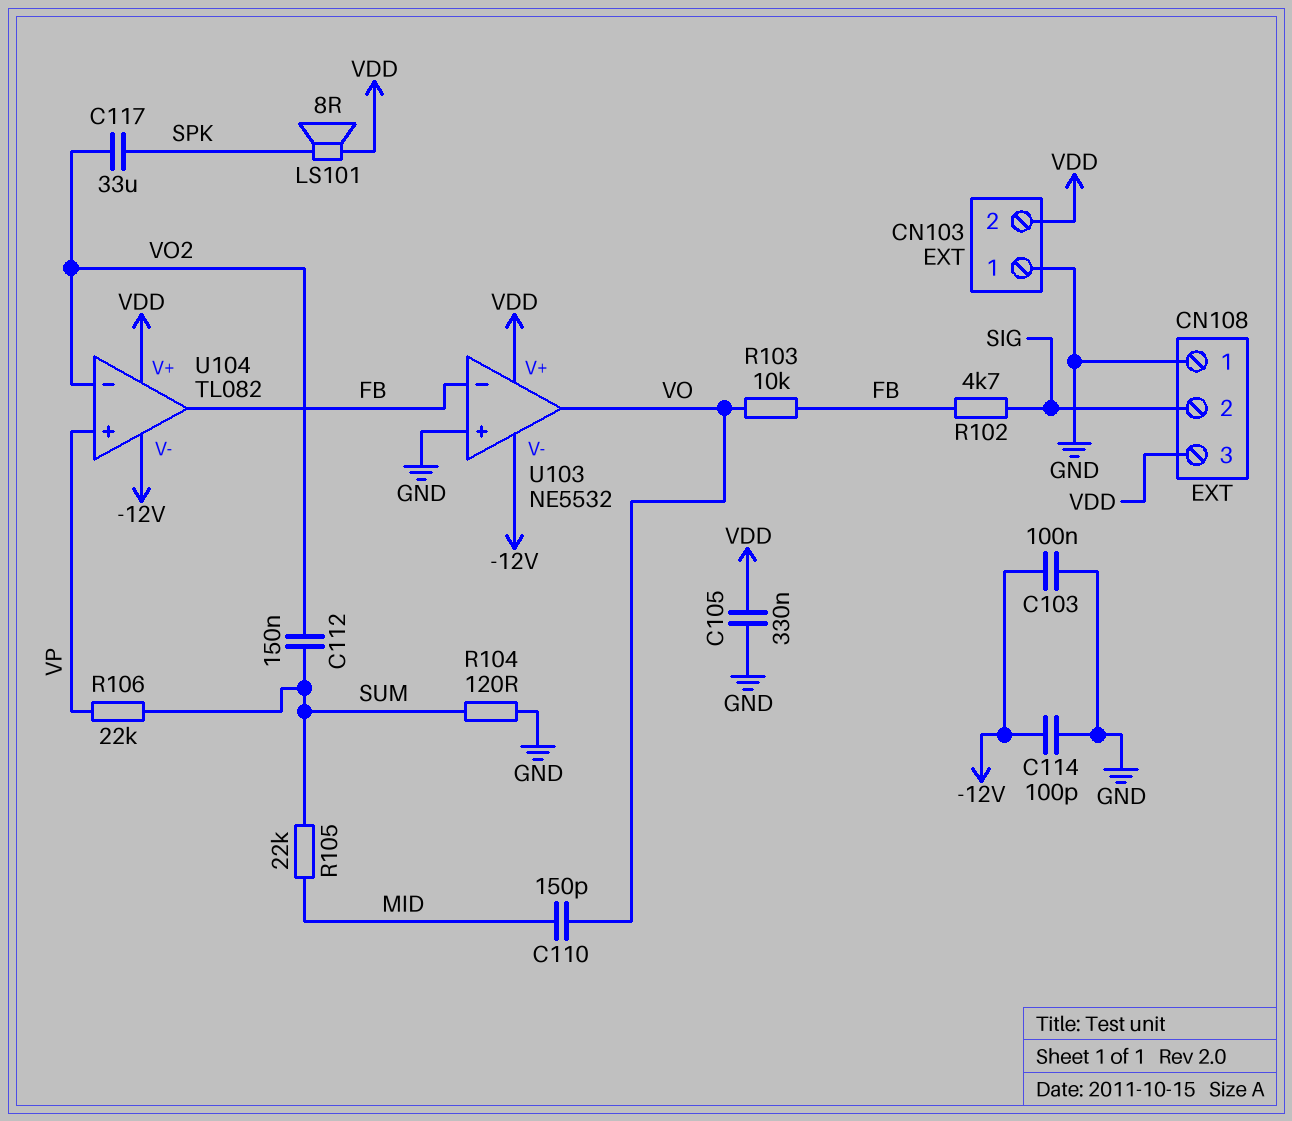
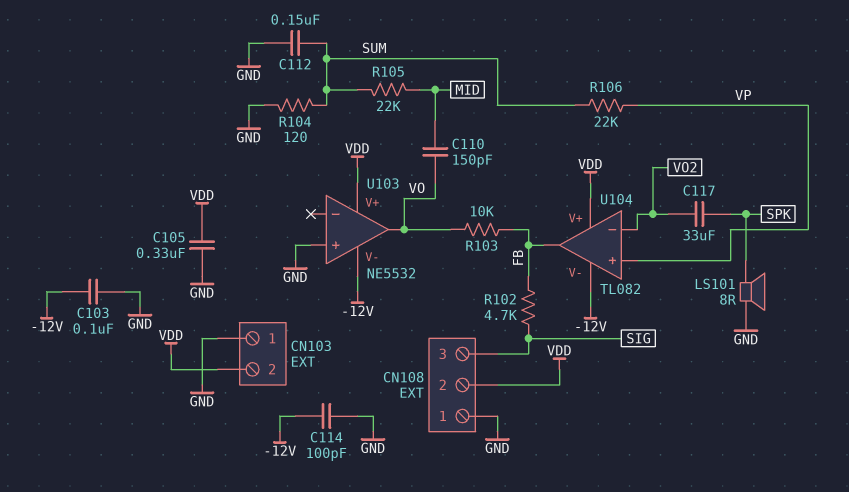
C112: 150nF (SUM, VO2) -> 150nF (GND, SUM)
CN108 pin 2: SIG -> VDD
CN108 pin 3: VDD -> SIG
LS101: speaker 8R (SPK, VDD) -> speaker 8R (GND, SPK)
U103 pin in-: FB -> none

